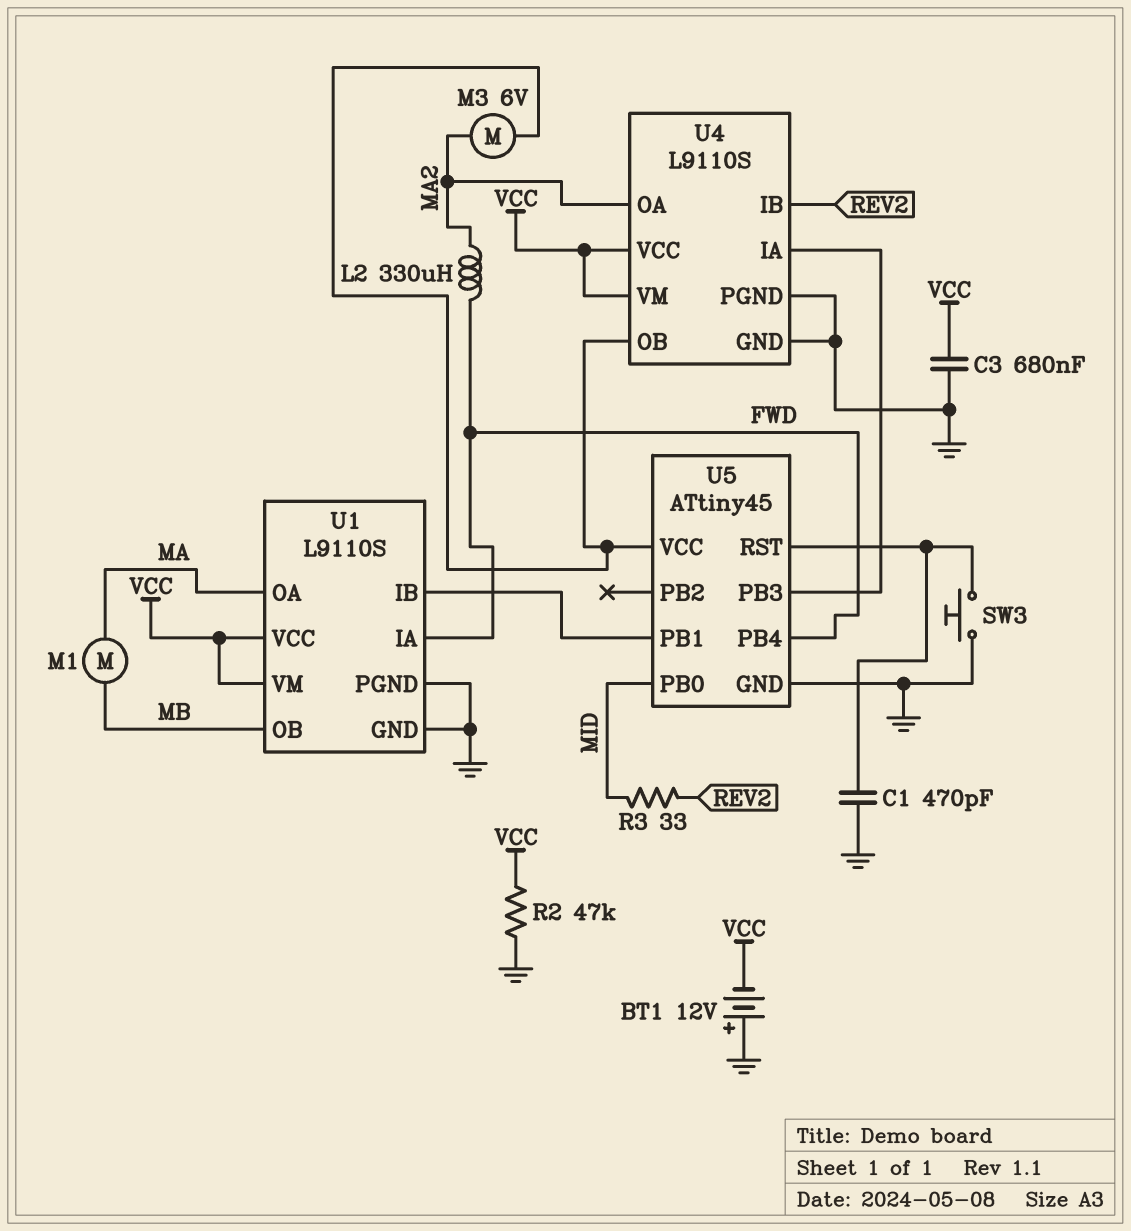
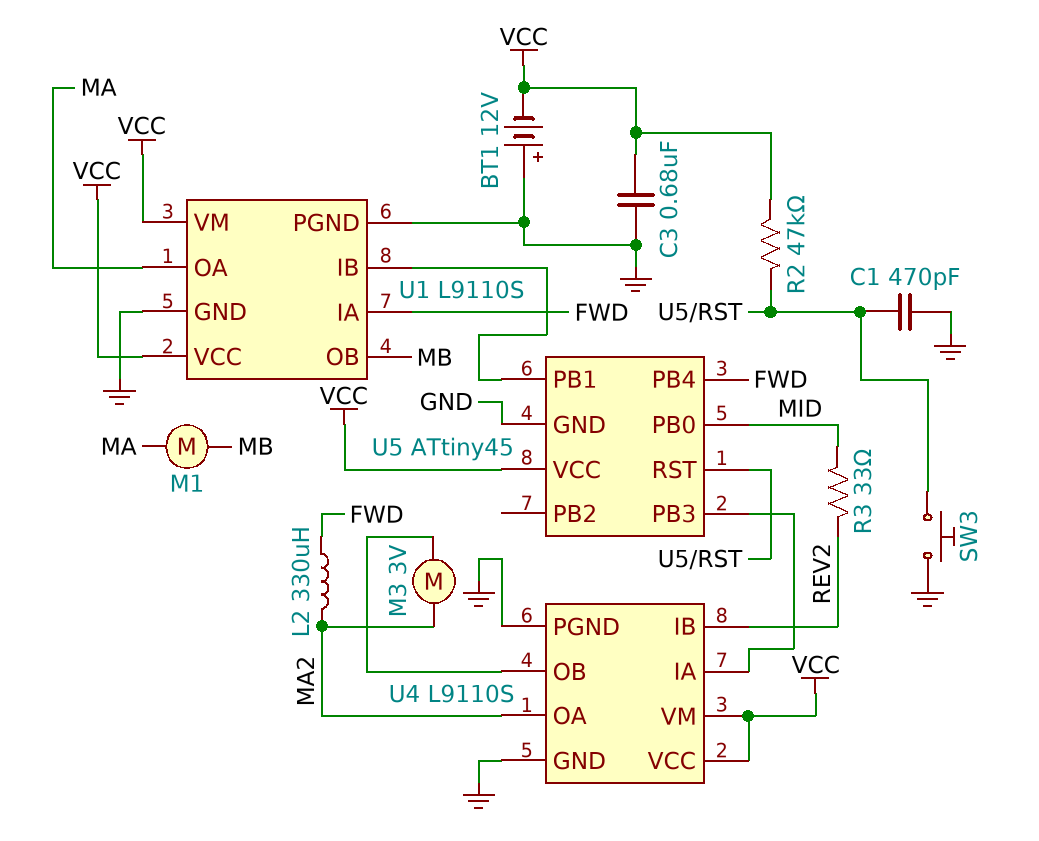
M3: motor 6V (MA2, U4/OB) -> motor 3V (MA2, U4/OB)
R2: 47k (GND, VCC) -> 47k (U5/RST, VCC)
U5 pin VCC: U4/OB -> VCC

